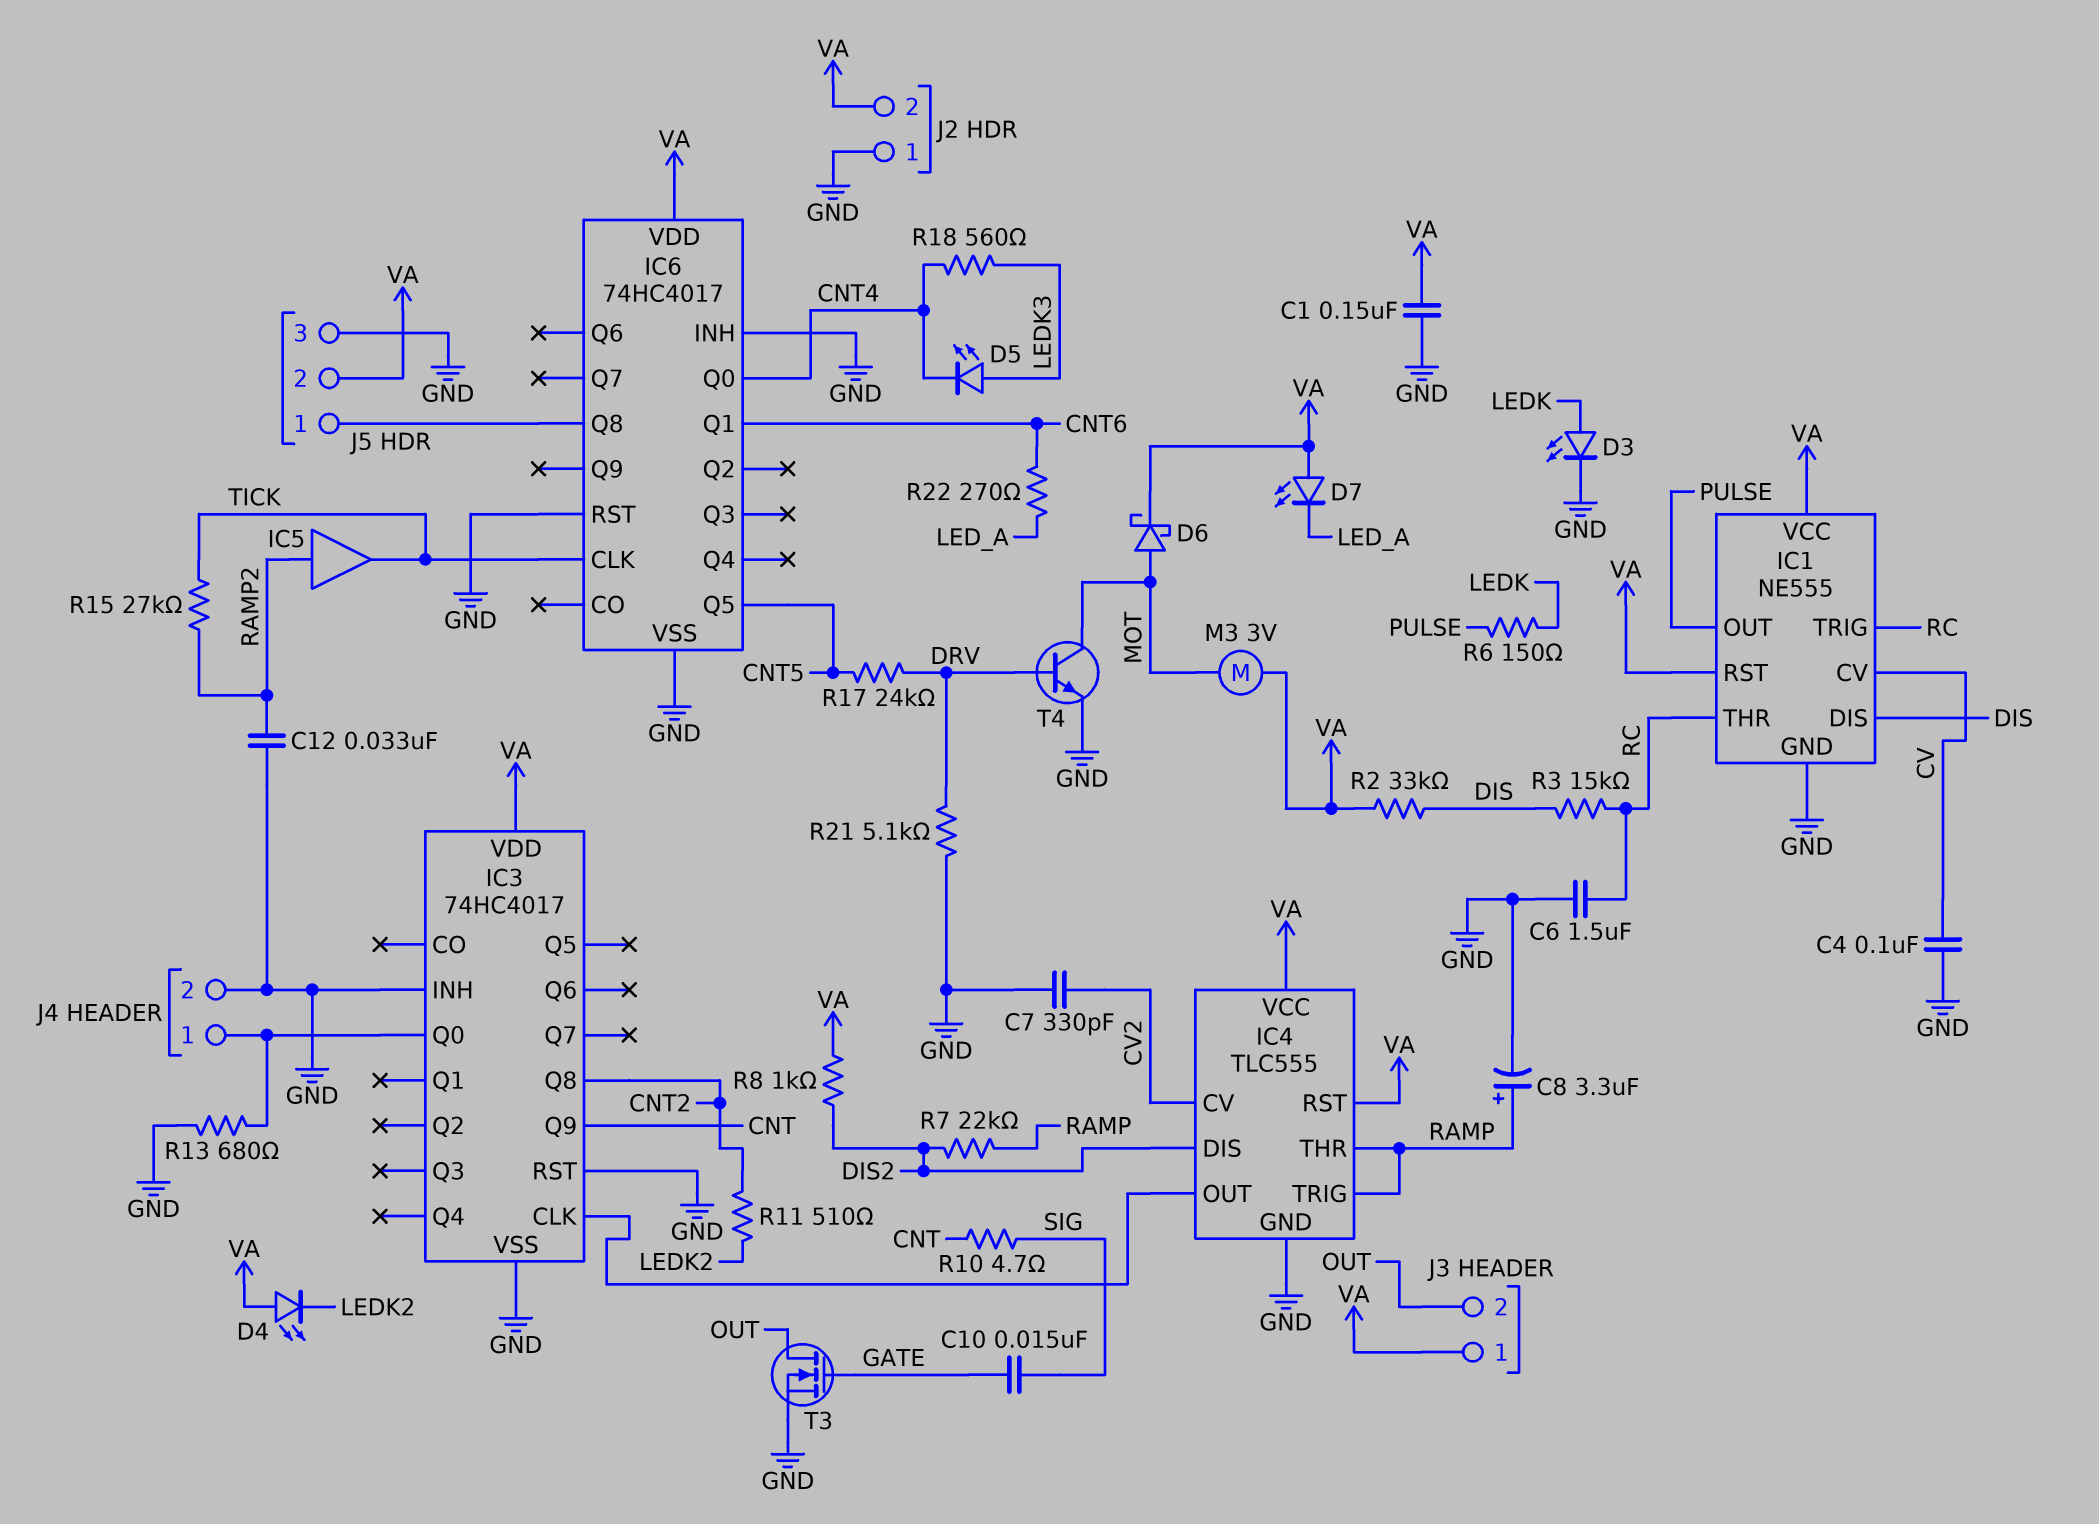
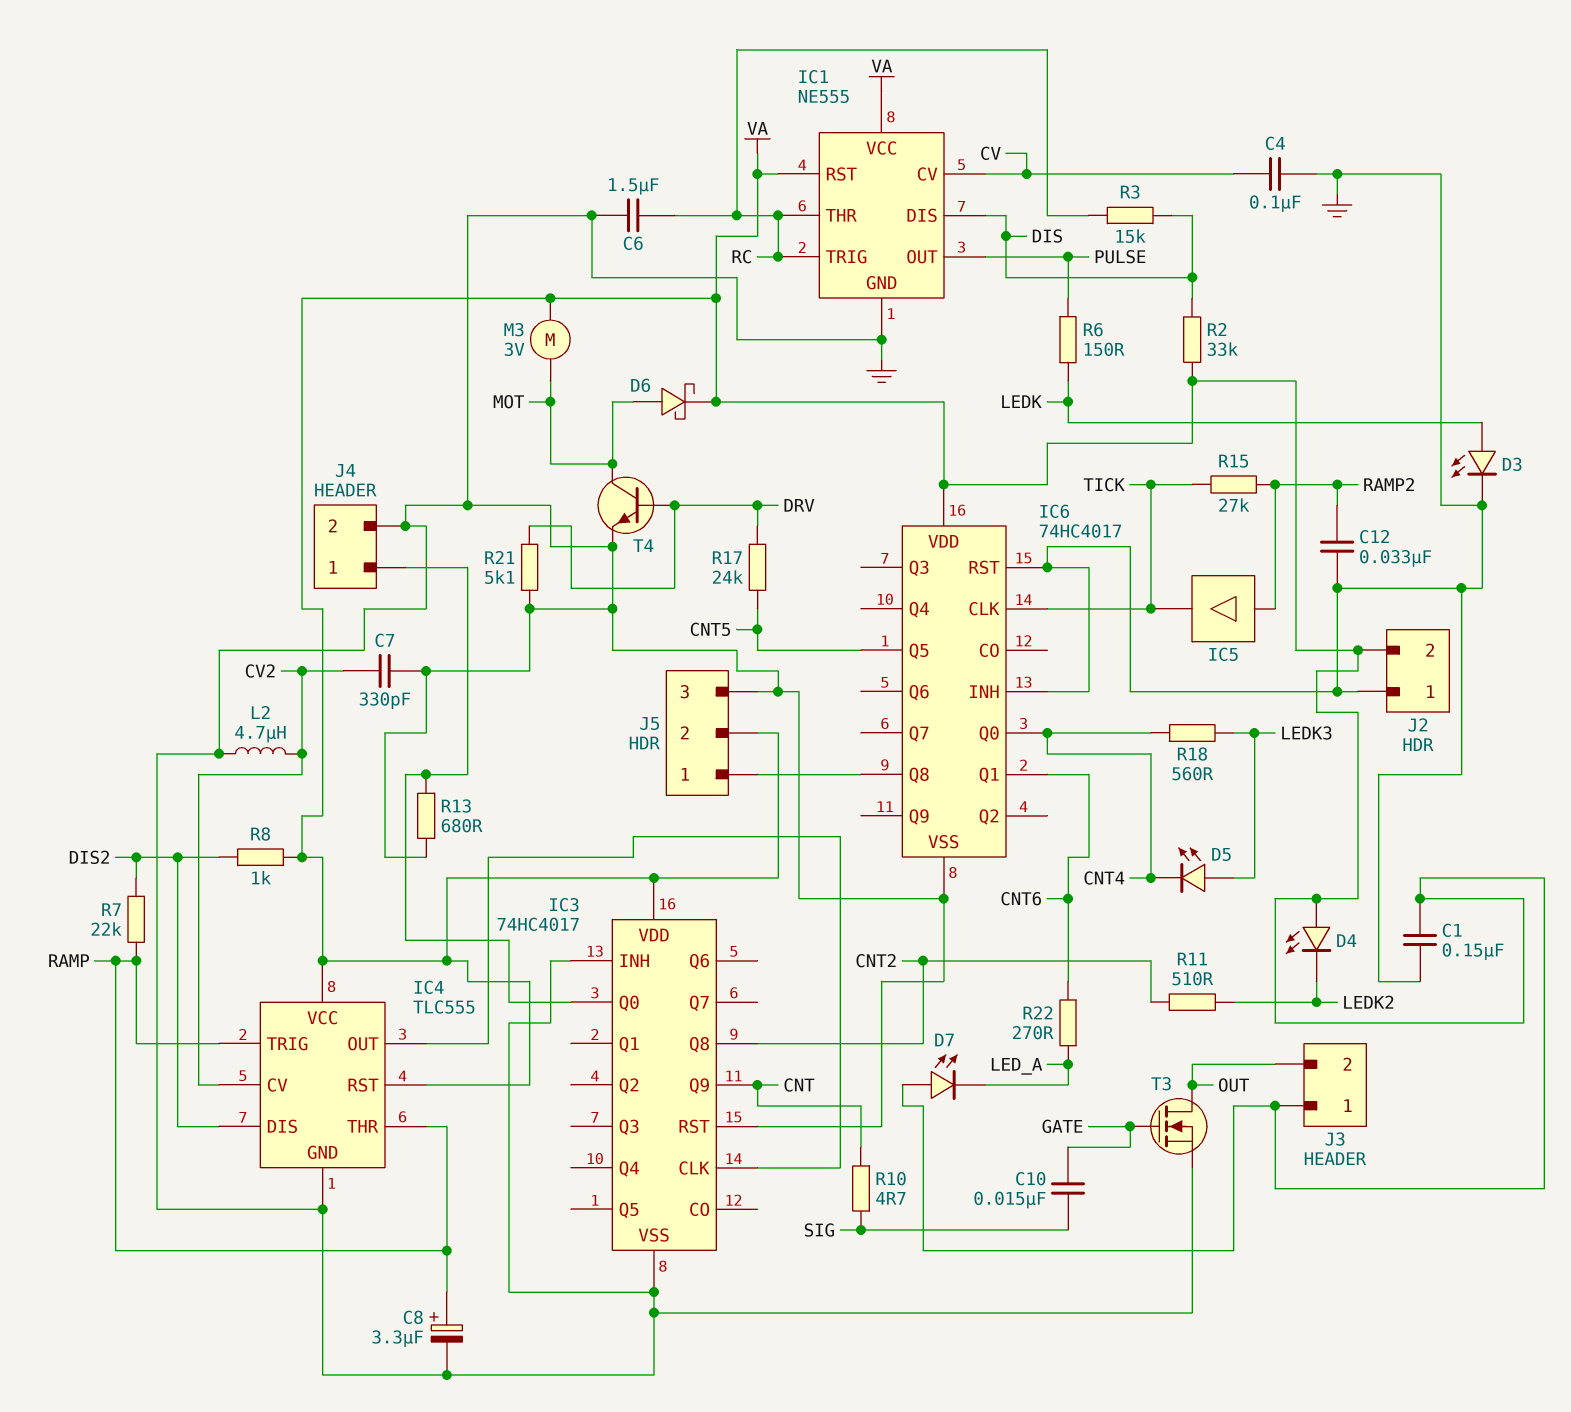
L2: none -> 4.7uH (CV2, GND)

